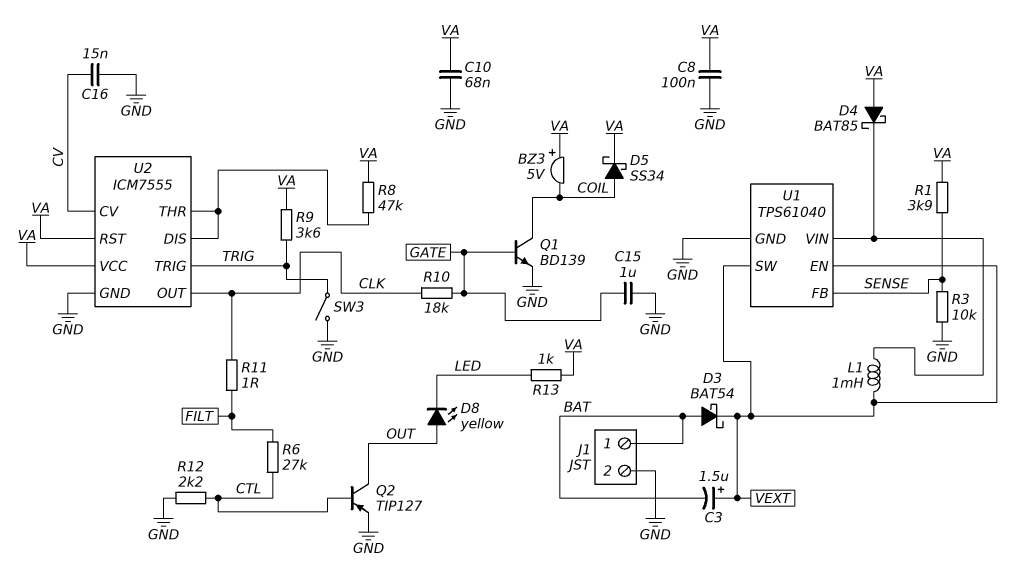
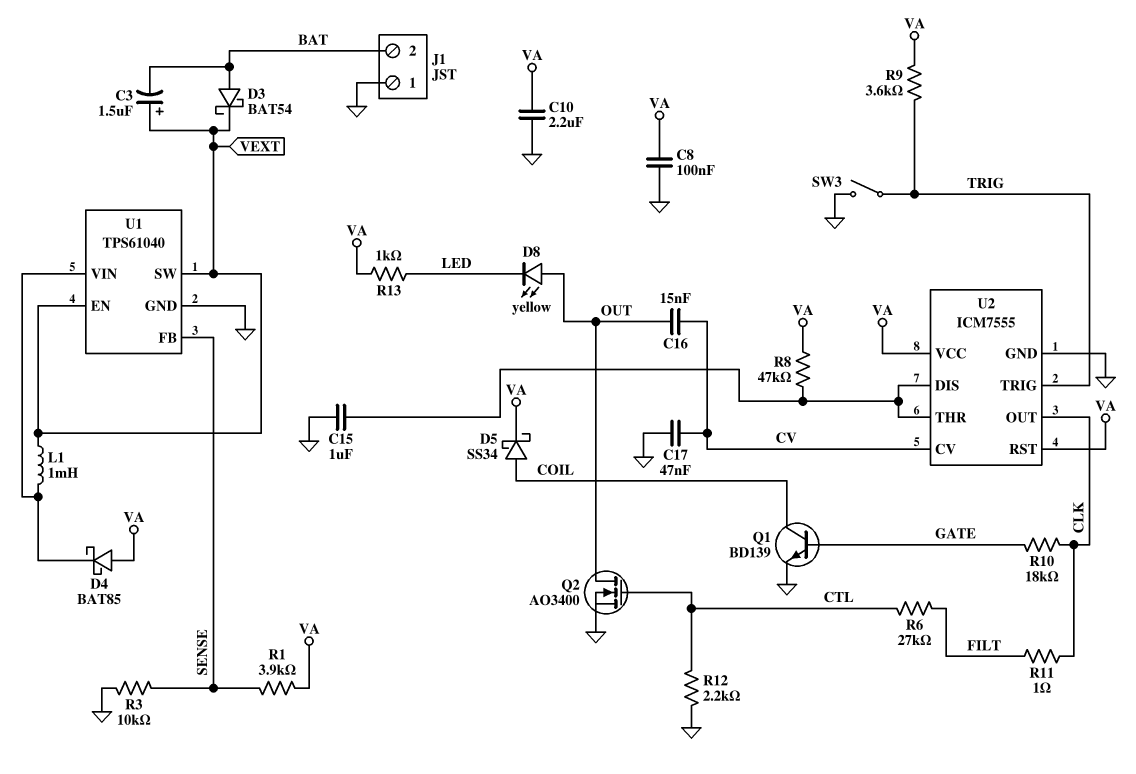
BZ3: buzzer 5V (plus VA, minus COIL) -> none
C10: 68nF (GND, VA) -> 2.2uF (GND, VA)
C15: 1uF (GATE, GND) -> 1uF (GND, U2/DIS)
C16: 15nF (CV, GND) -> 15nF (CV, OUT)
C17: none -> 47nF (CV, GND)
J1 pin 1: BAT -> GND
J1 pin 2: GND -> BAT
Q2: PNP TIP127 (B CTL, C OUT, E GND) -> NMOS AO3400 (G CTL, D OUT, S GND)

